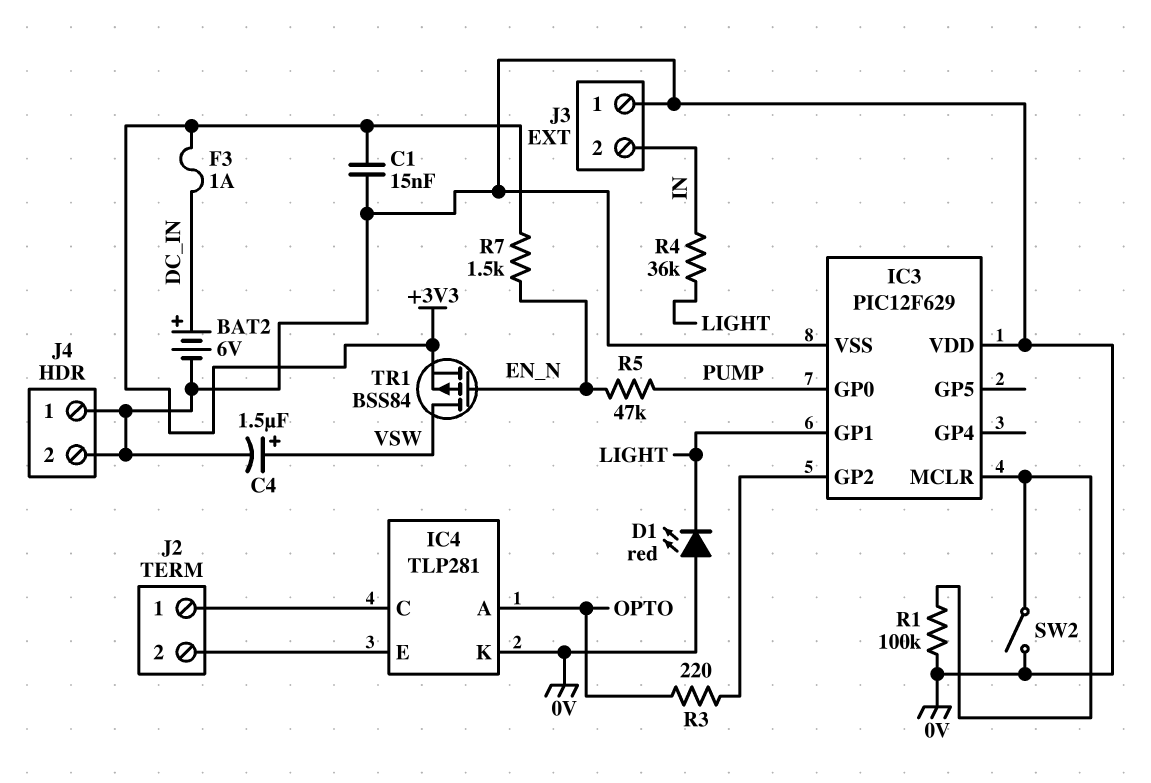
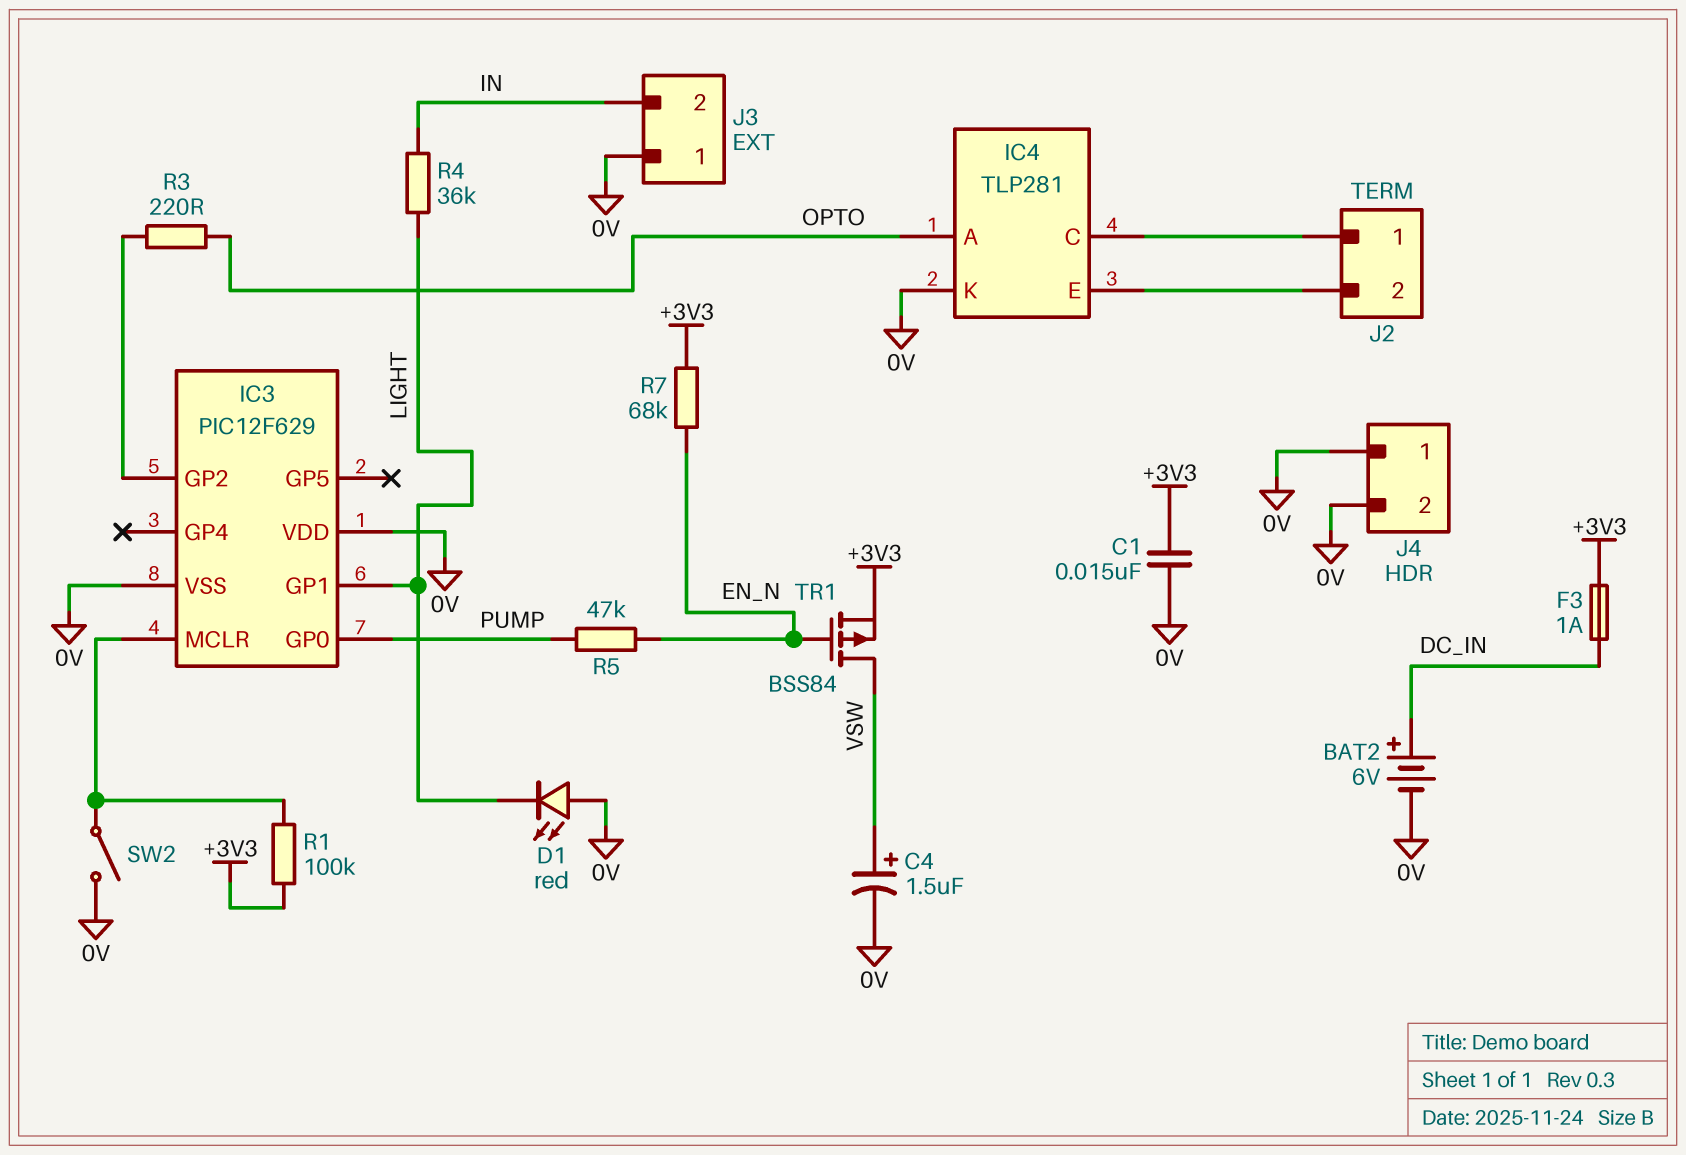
R1: 100k (0V, IC3/MCLR) -> 100k (+3V3, IC3/MCLR)
R7: 1.5k (+3V3, EN_N) -> 68k (+3V3, EN_N)

